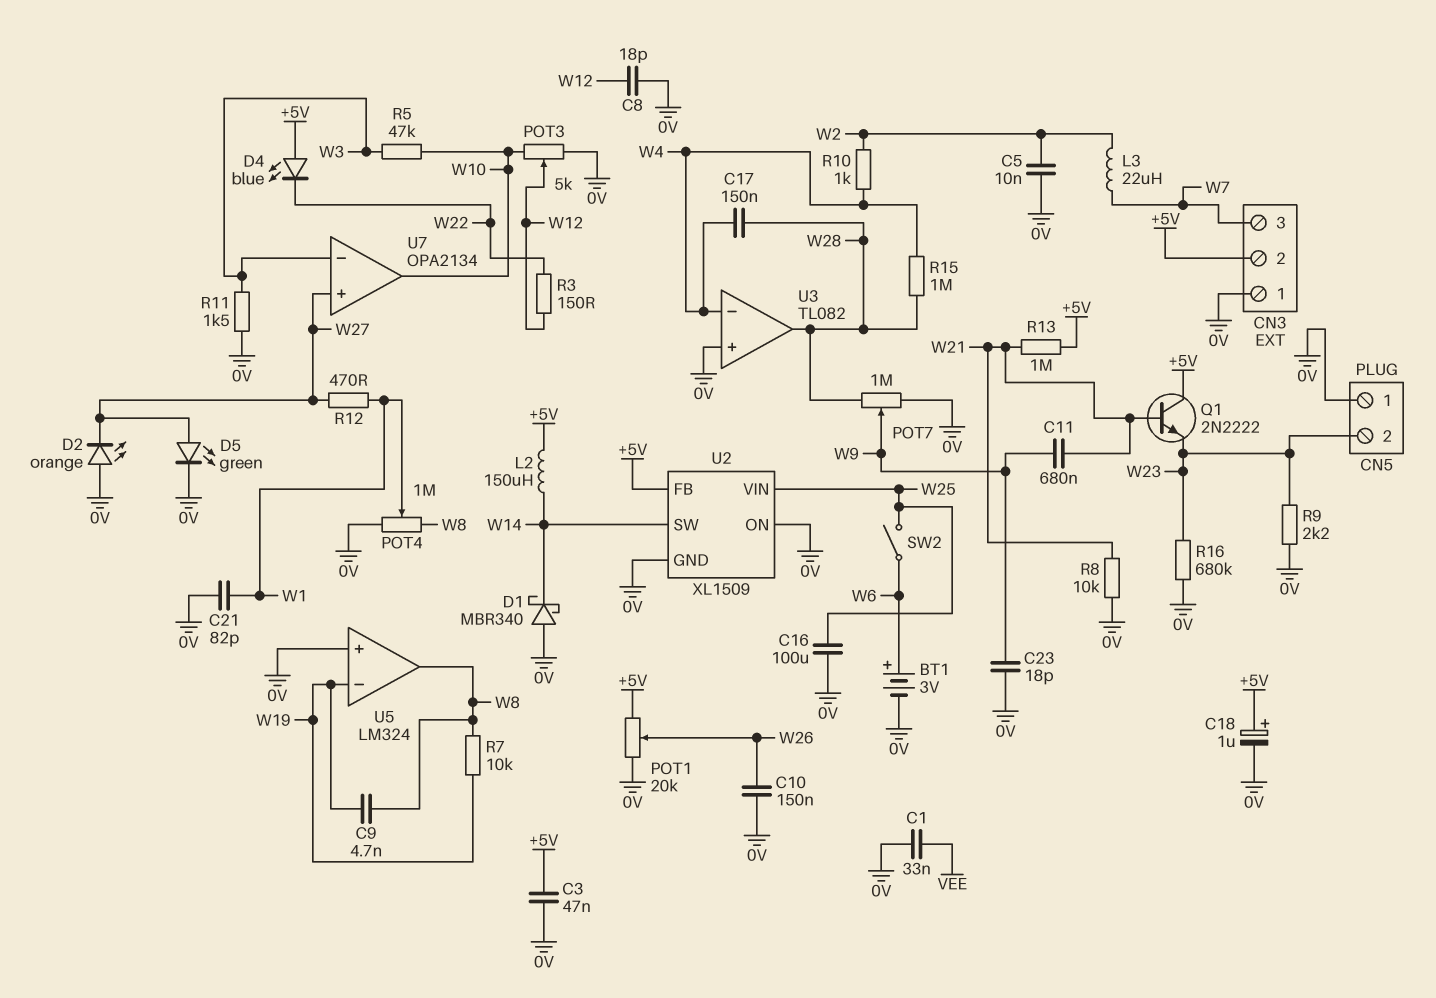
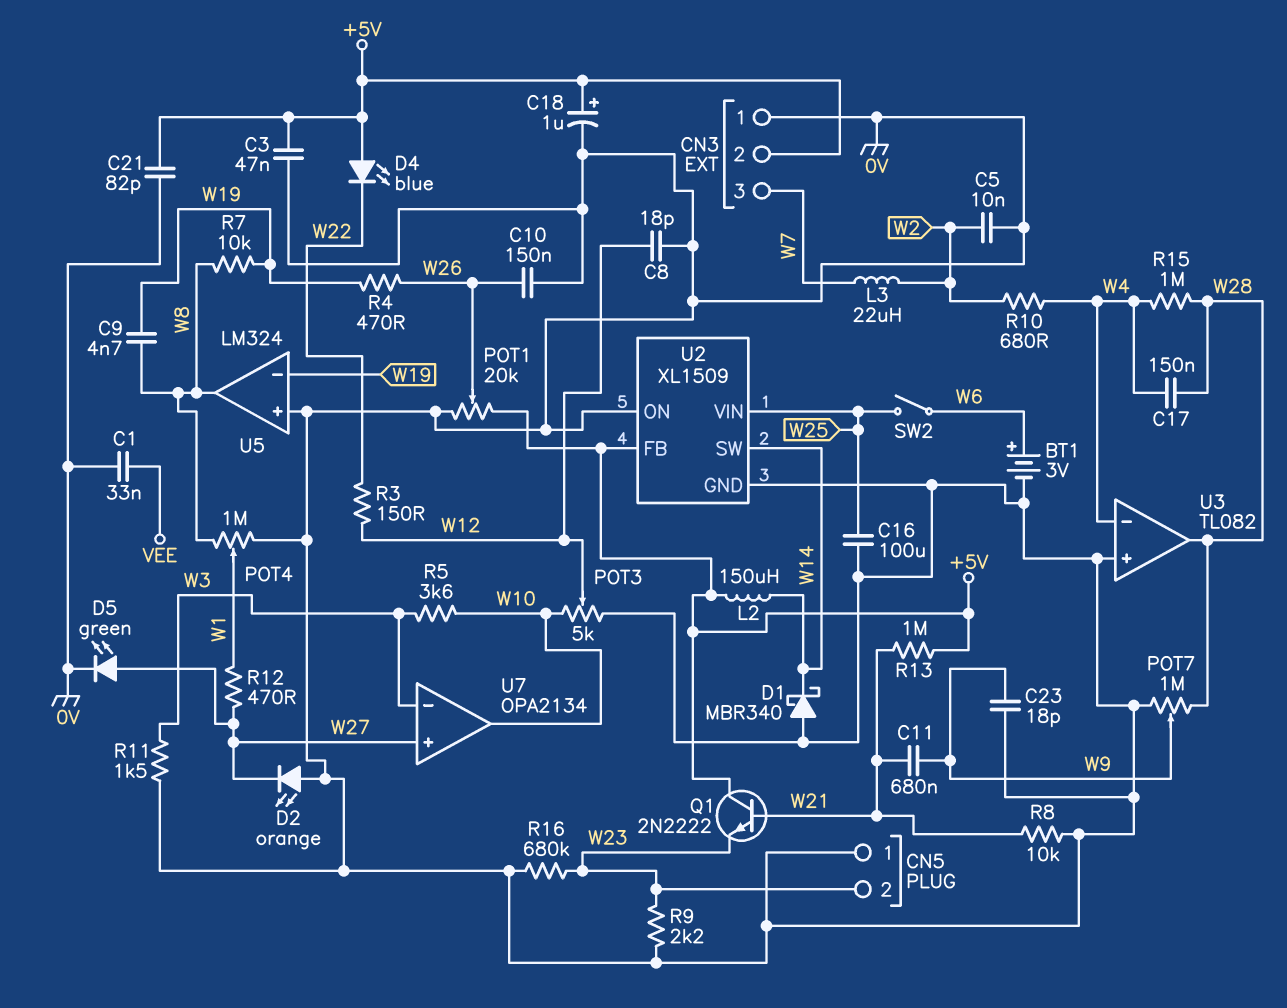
C21: 82pF (0V, W1) -> 82pF (+5V, 0V)
R4: none -> 470 (W19, W26)
R5: 47k (W3, W10) -> 3.6k (W3, W10)
R10: 1k (W2, W4) -> 680 (W2, W4)

